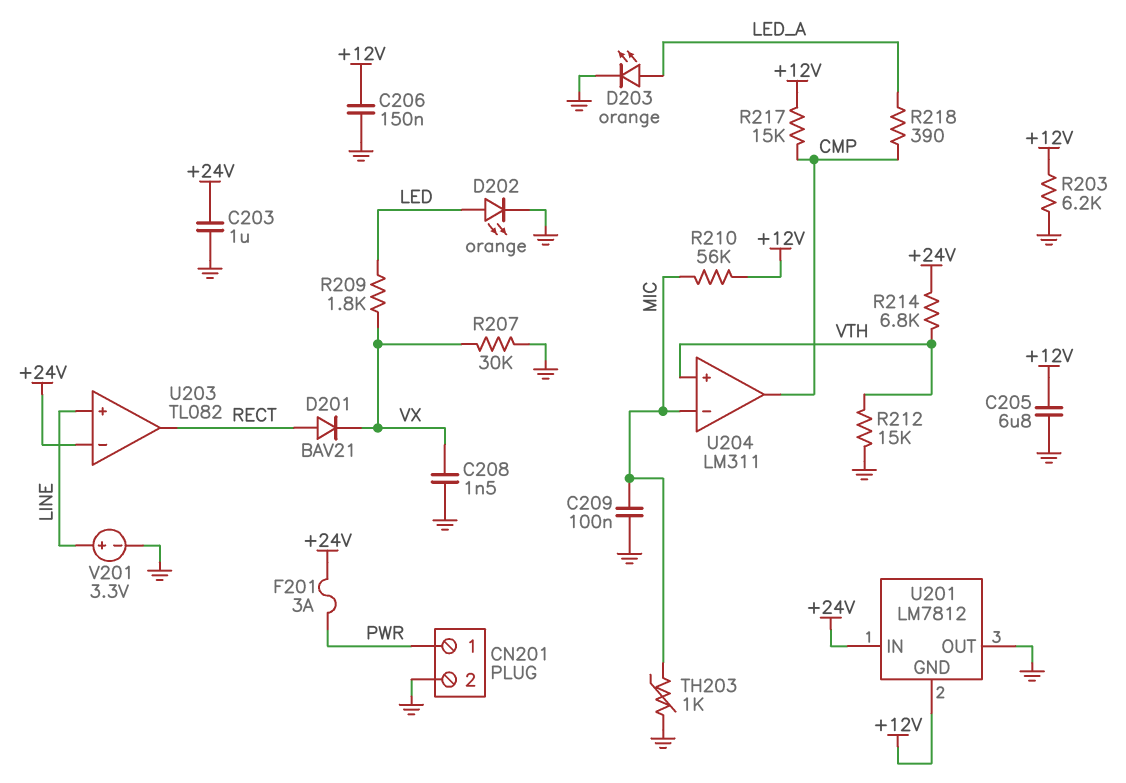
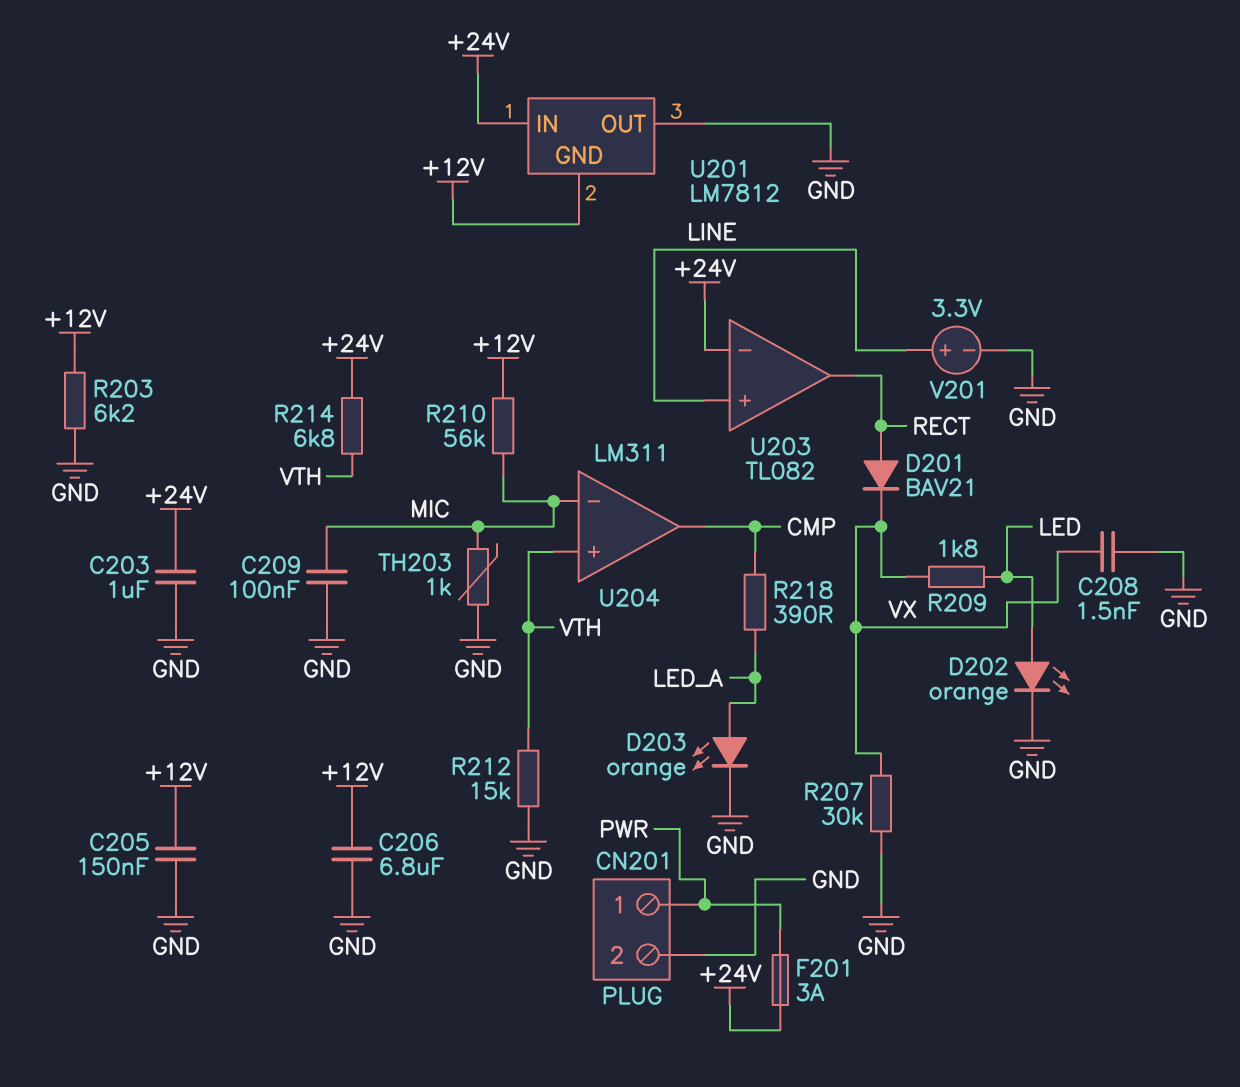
C205: 6.8uF (+12V, GND) -> 150nF (+12V, GND)
C206: 150nF (+12V, GND) -> 6.8uF (+12V, GND)
R217: 15k (+12V, CMP) -> none

